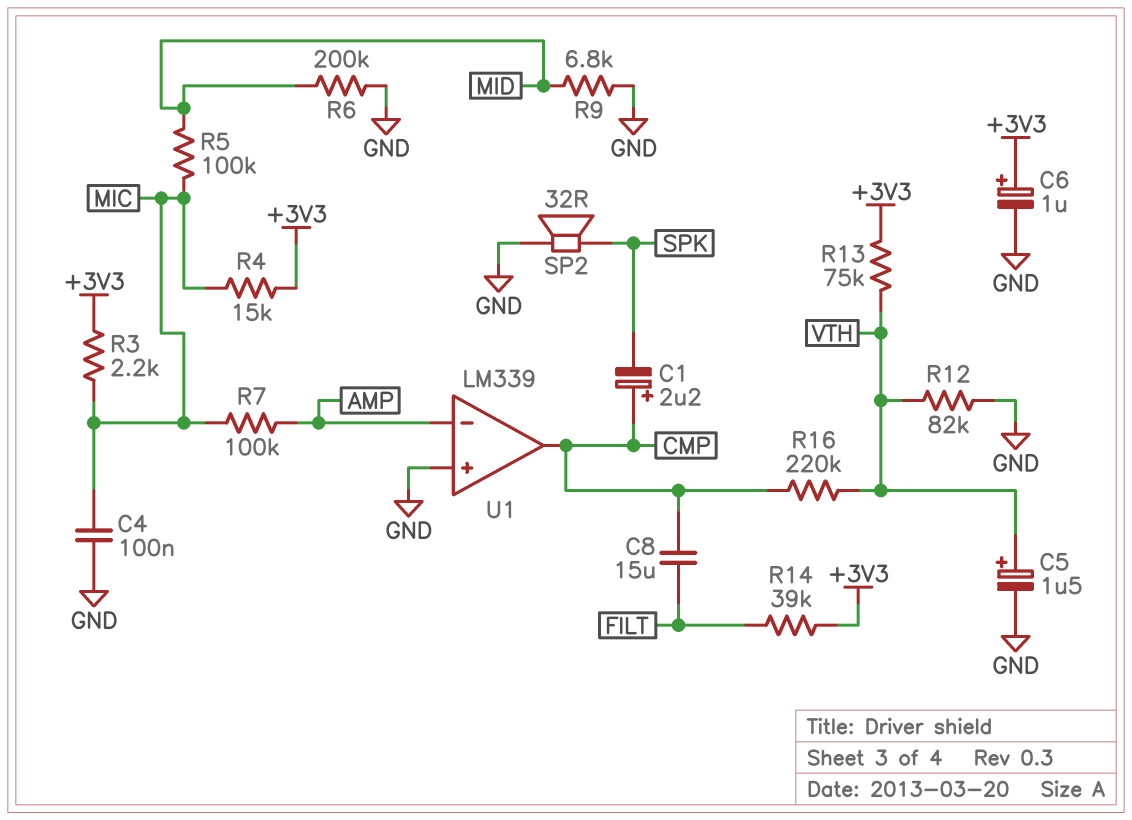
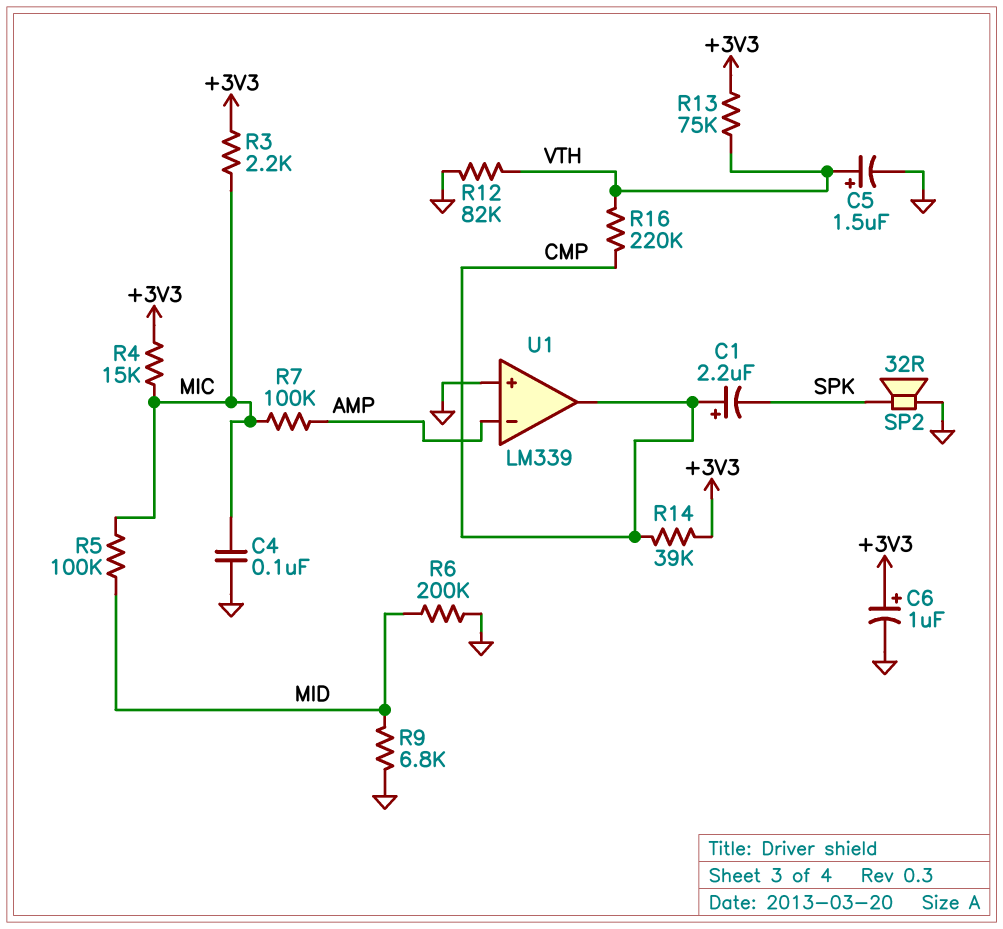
C8: 15uF (CMP, FILT) -> none
R14: 39k (+3V3, FILT) -> 39k (+3V3, CMP)

